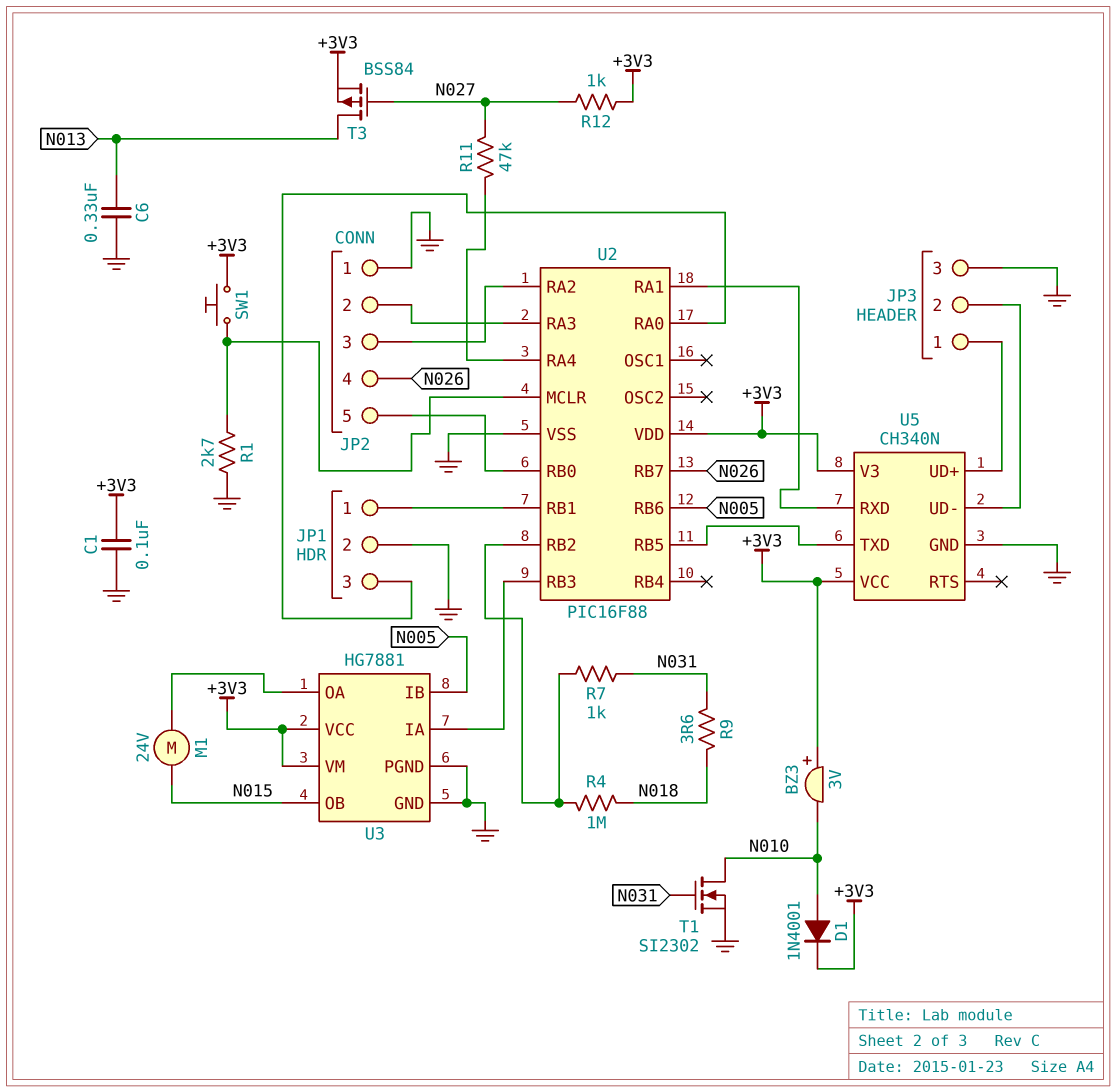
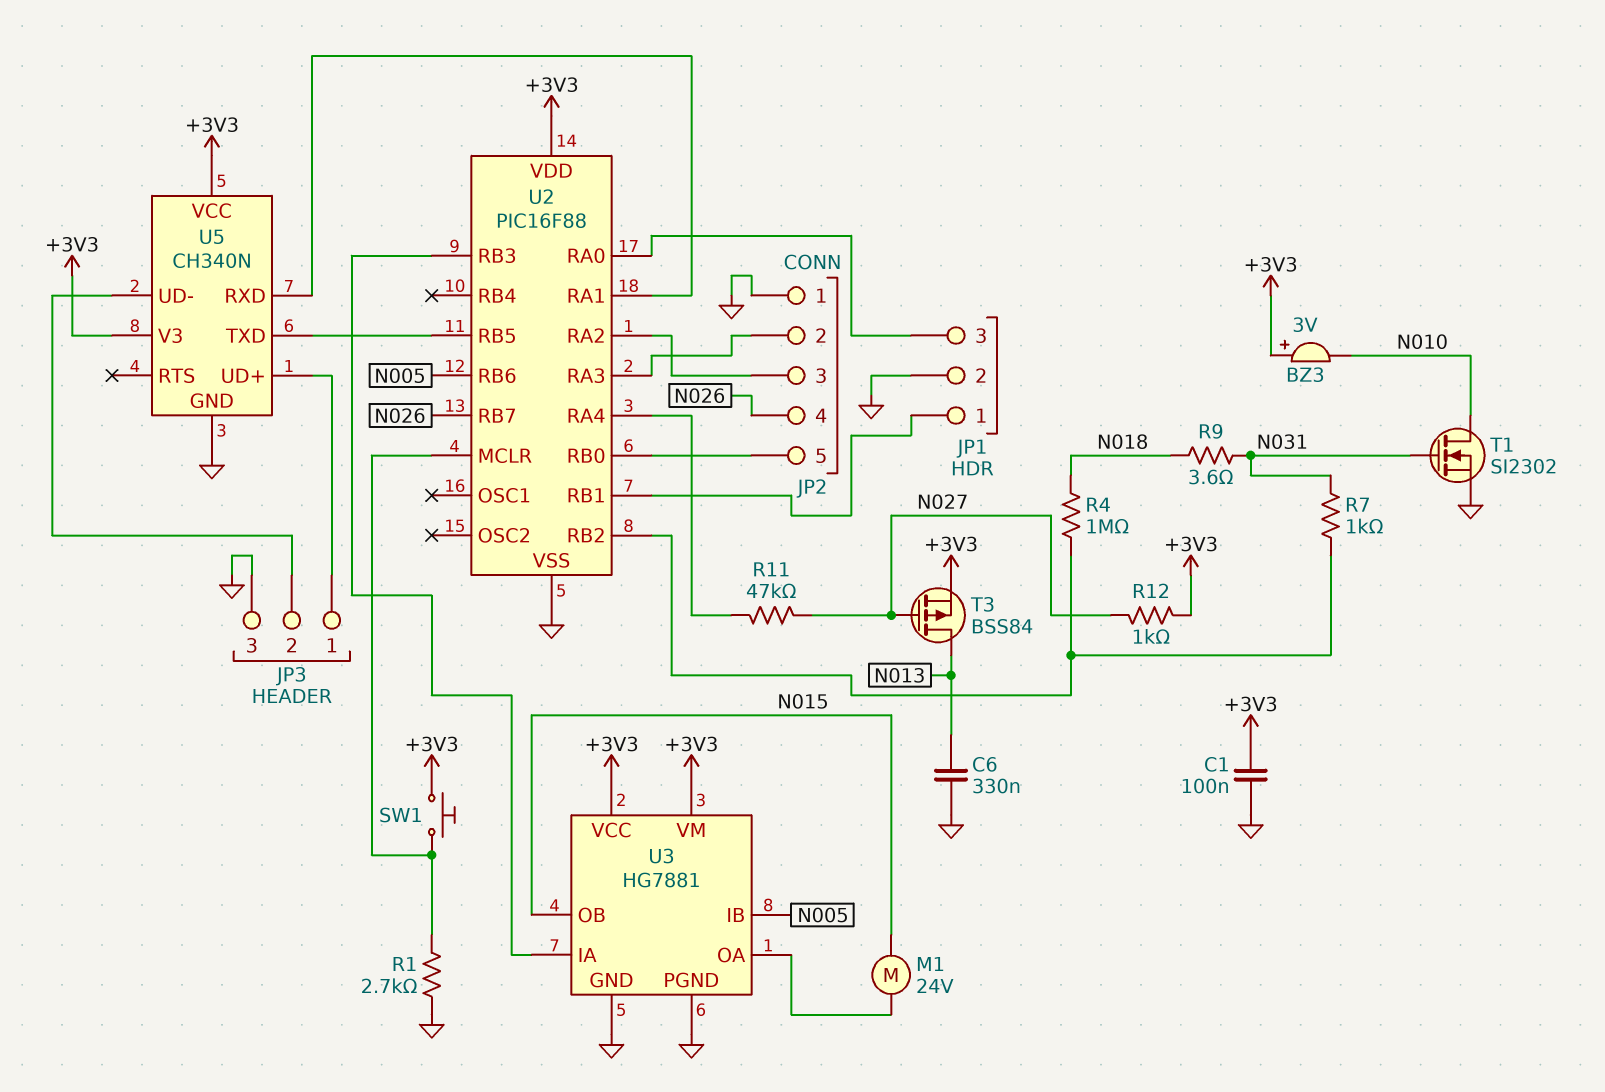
D1: diode 1N4001 (A N010, K +3V3) -> none

